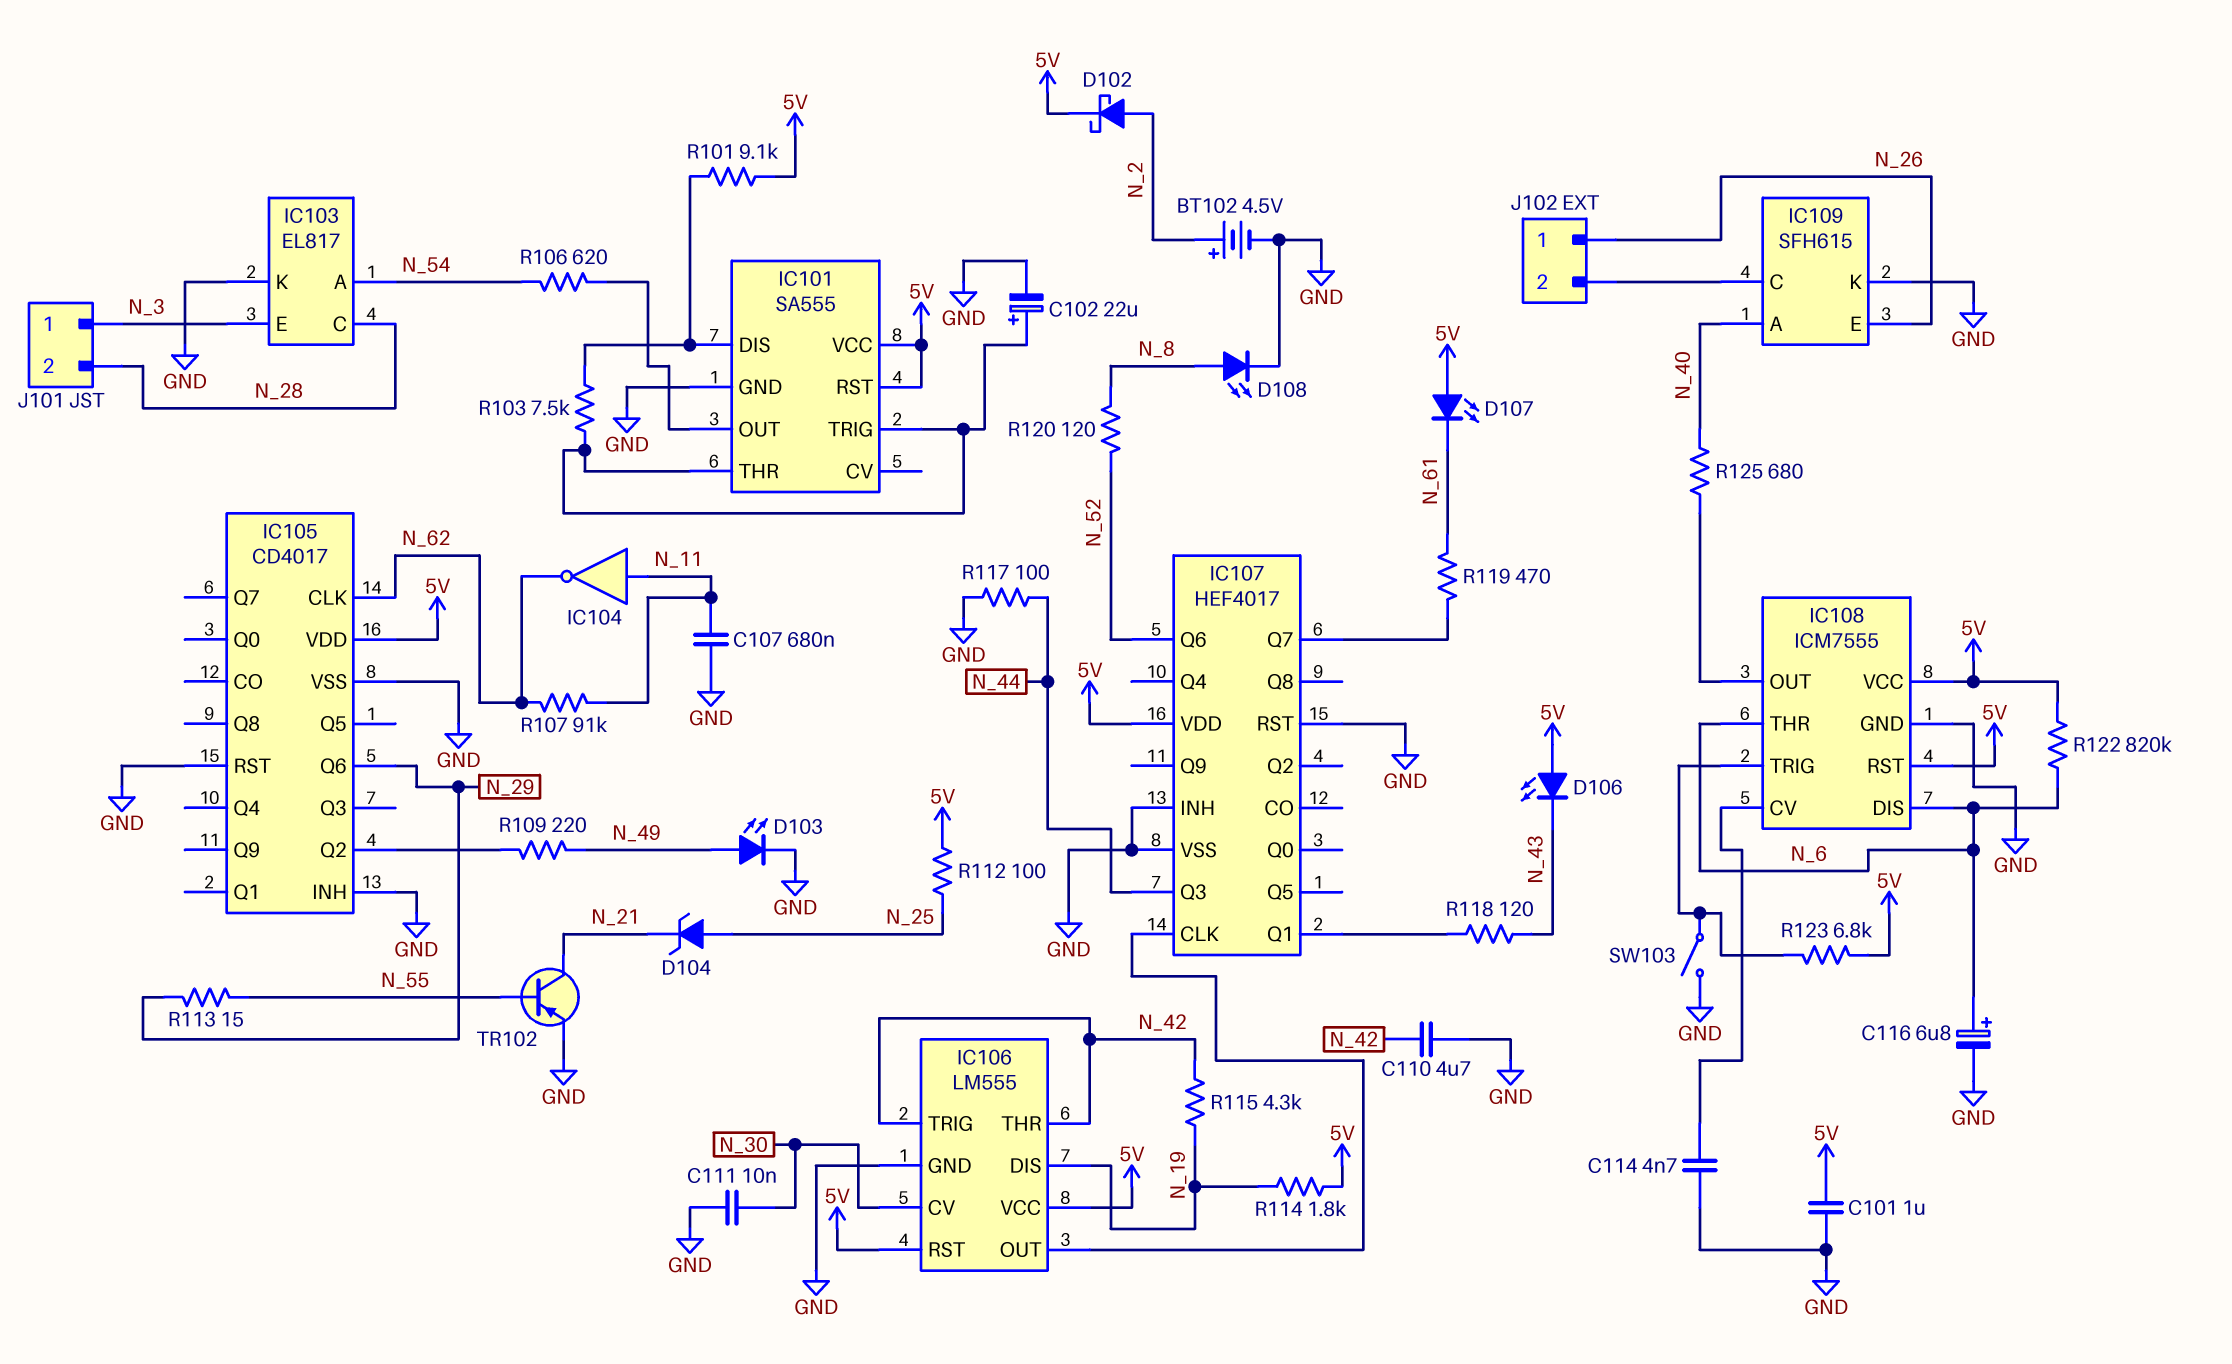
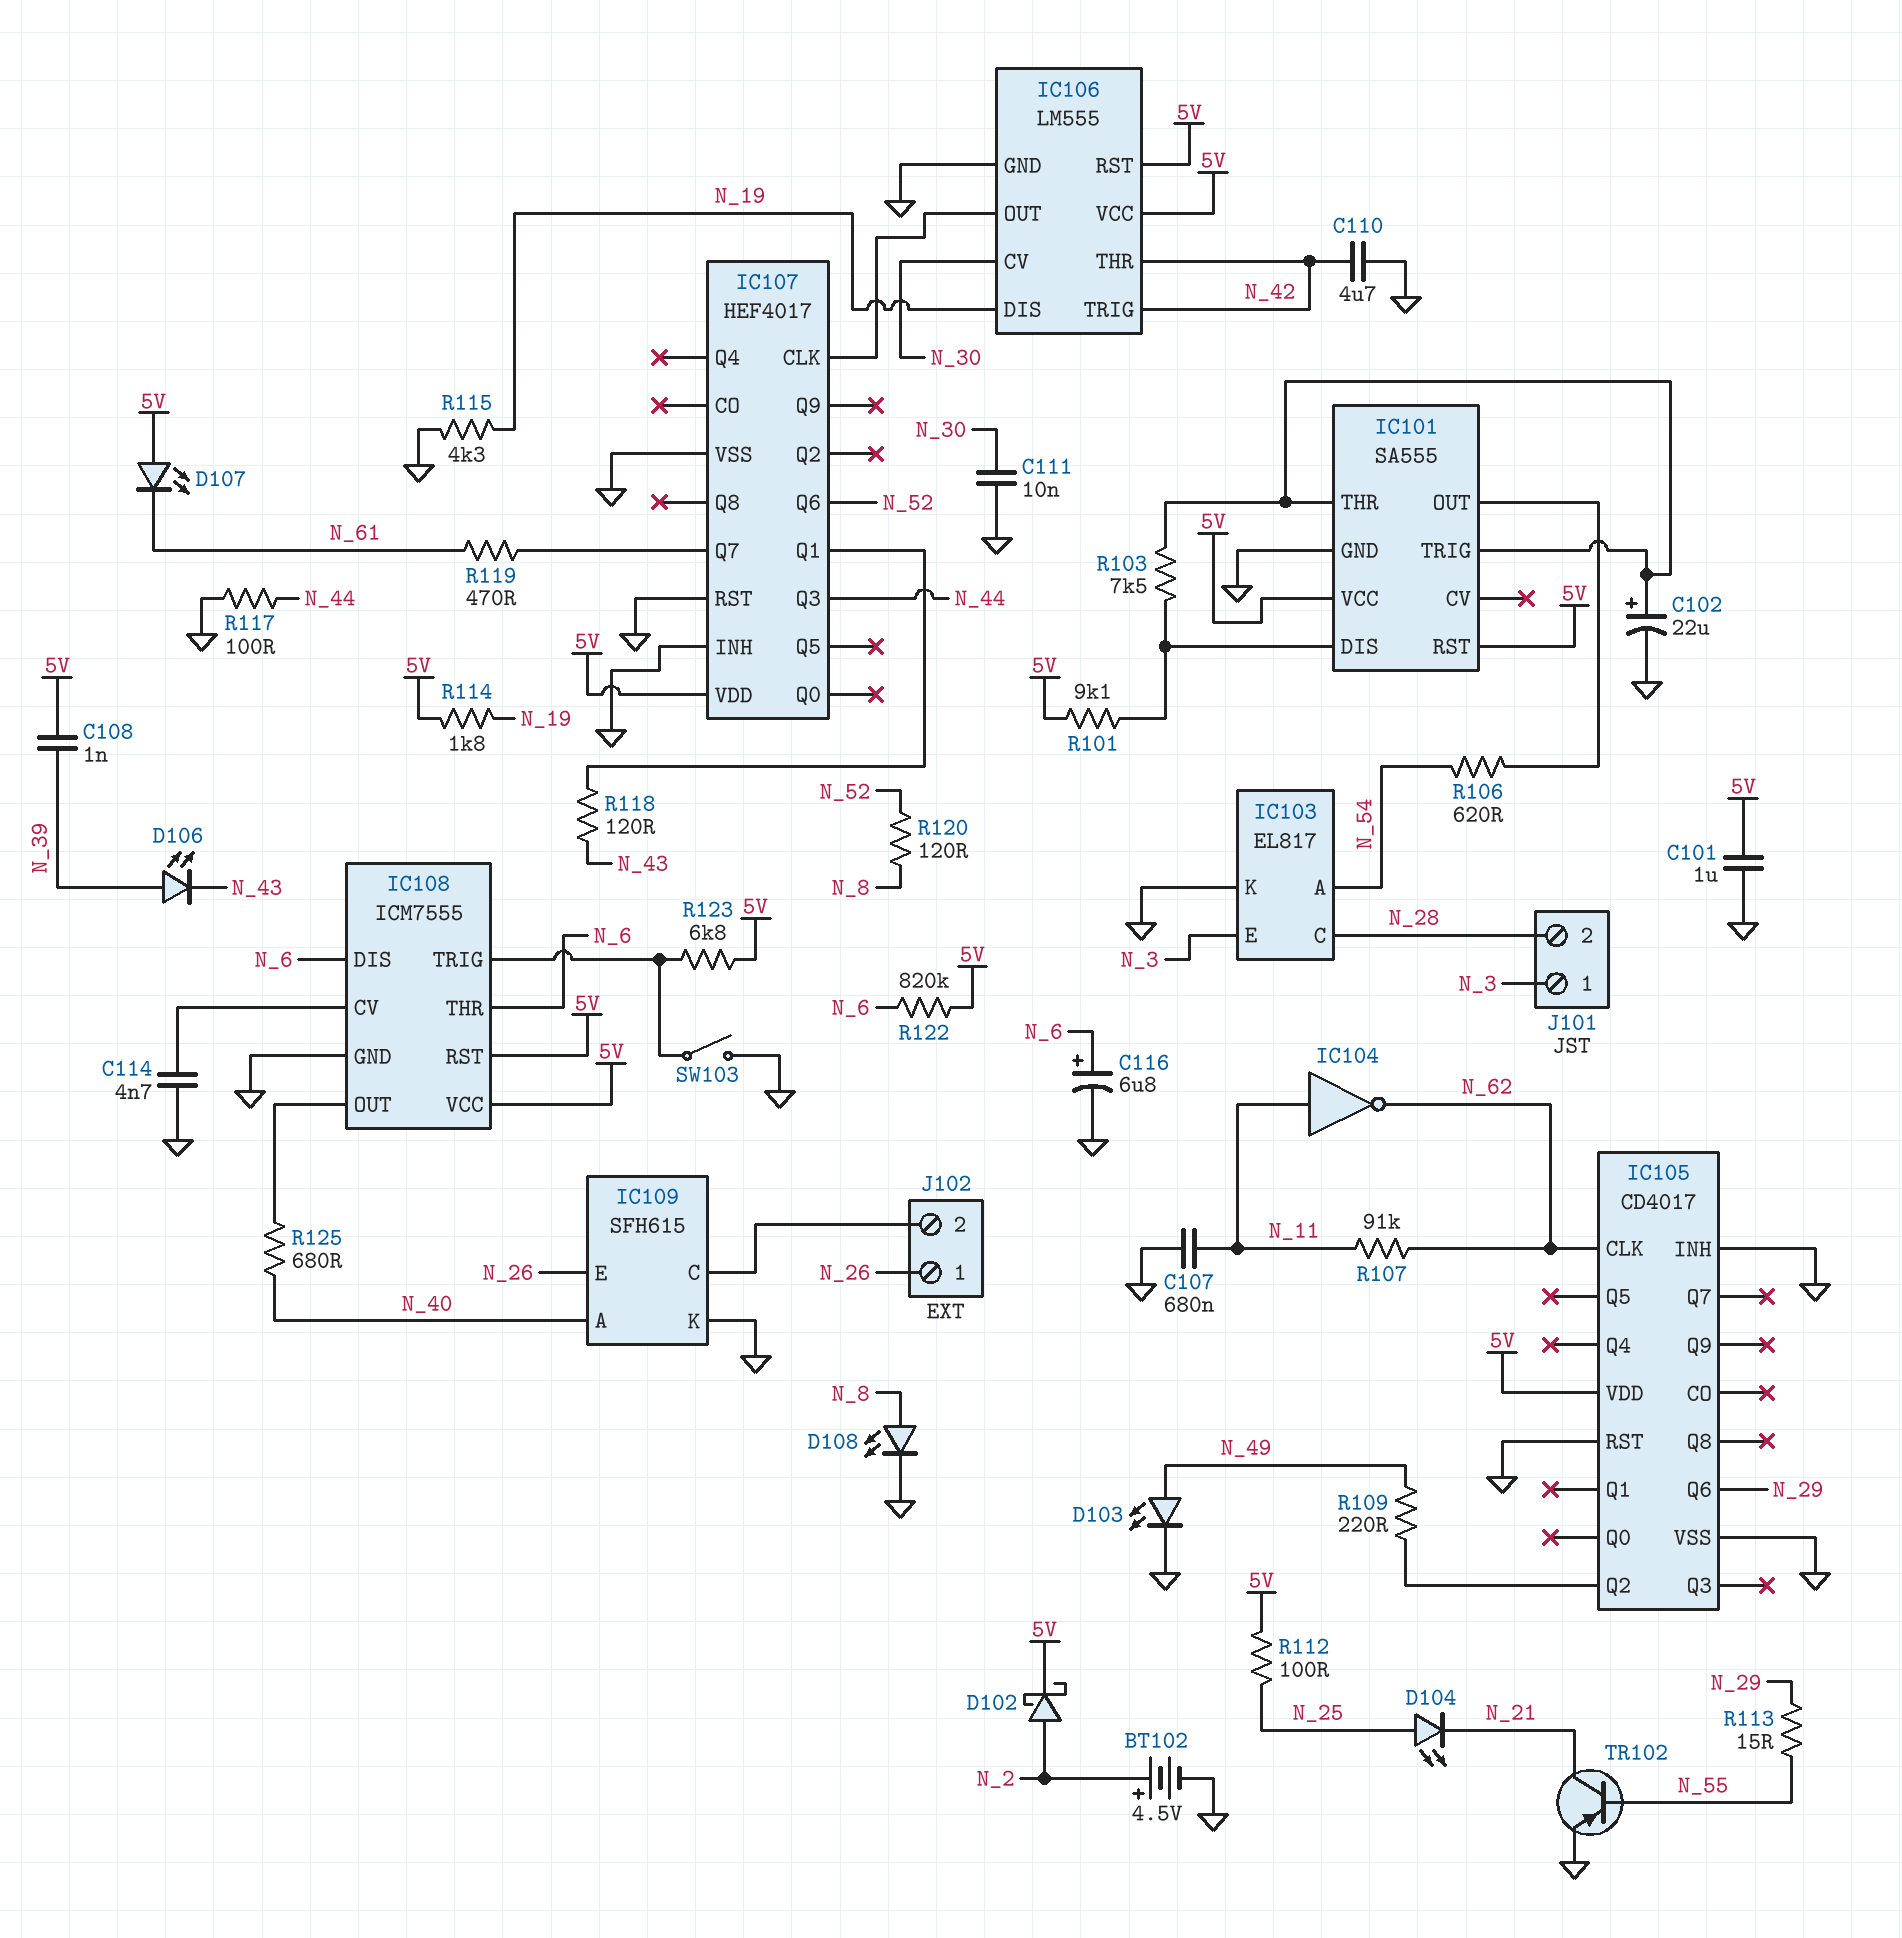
C108: none -> 1nF (5V, N_39)
D104: zener (A N_25, K N_21) -> LED (A N_25, K N_21)
D106: LED (A 5V, K N_43) -> LED (A N_39, K N_43)
R115: 4.3k (N_19, N_42) -> 4.3k (GND, N_19)

